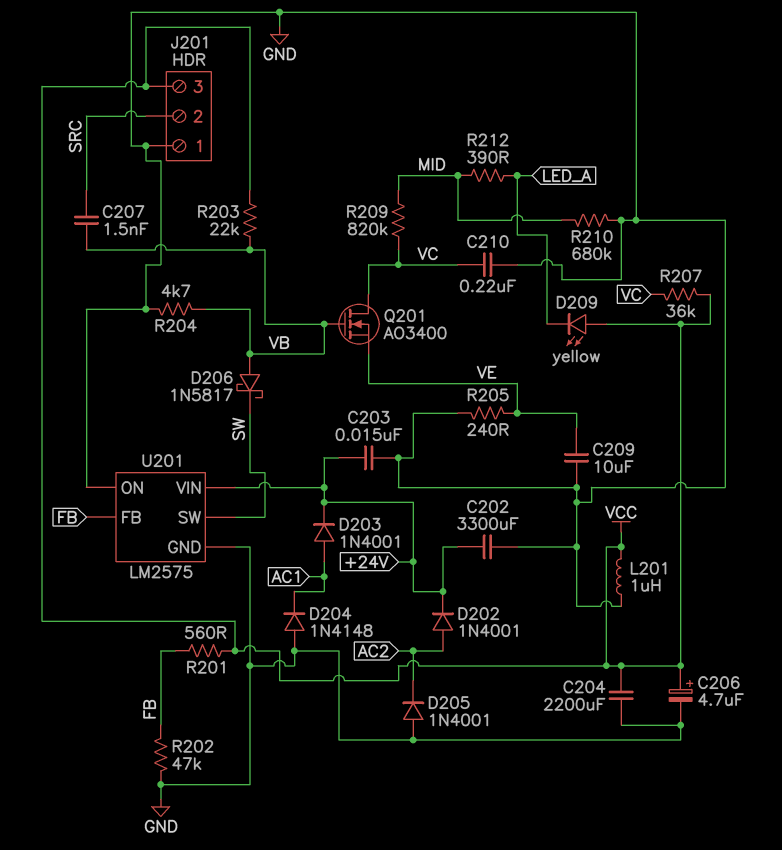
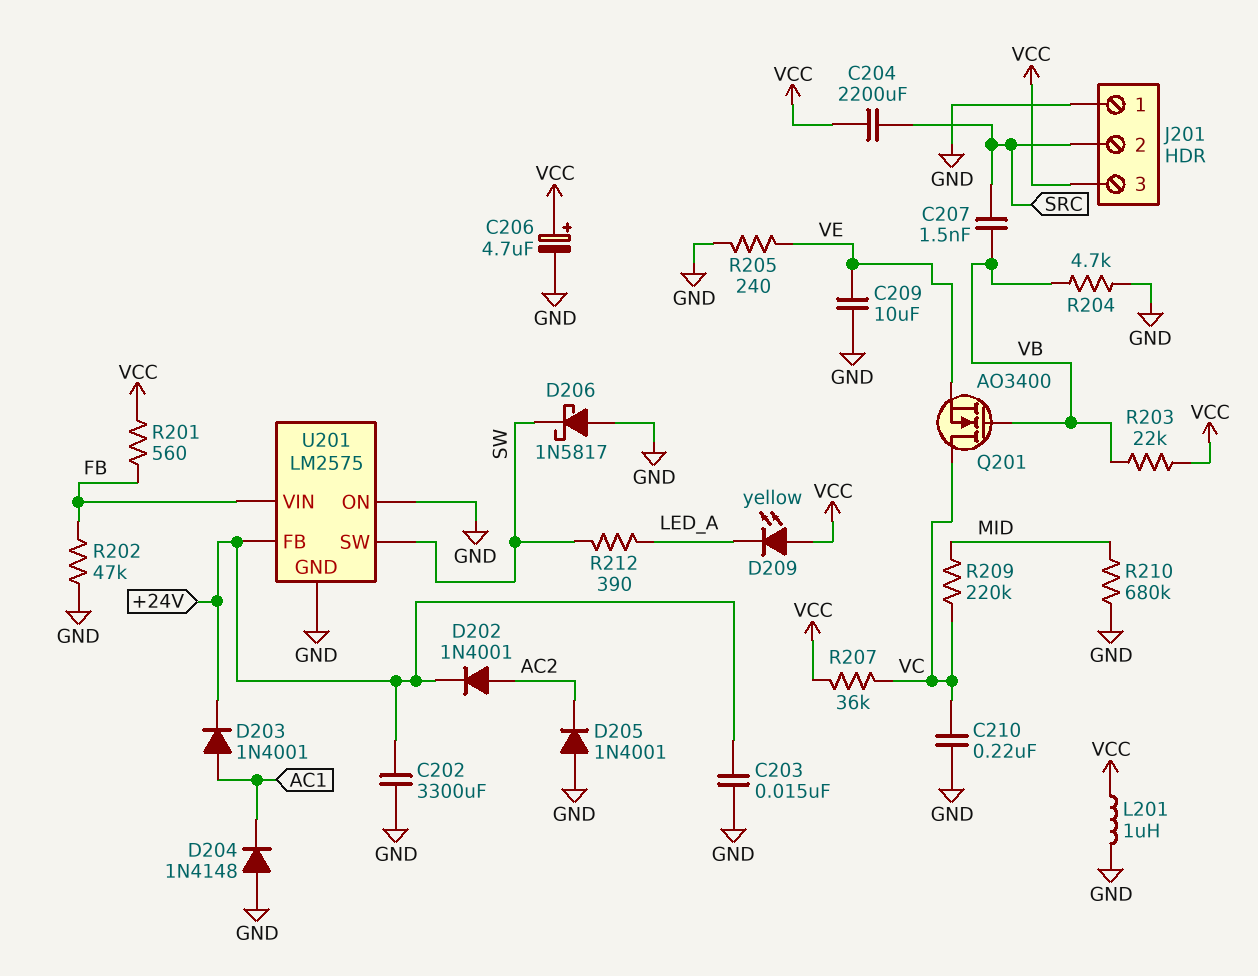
C204: 2200uF (GND, VCC) -> 2200uF (SRC, VCC)
D206: schottky 1N5817 (A VB, K SW) -> schottky 1N5817 (A GND, K SW)
R209: 820k (MID, VC) -> 220k (MID, VC)
R212: 390 (LED_A, MID) -> 390 (LED_A, SW)
U201 pin FB: FB -> +24V
U201 pin VIN: +24V -> FB

